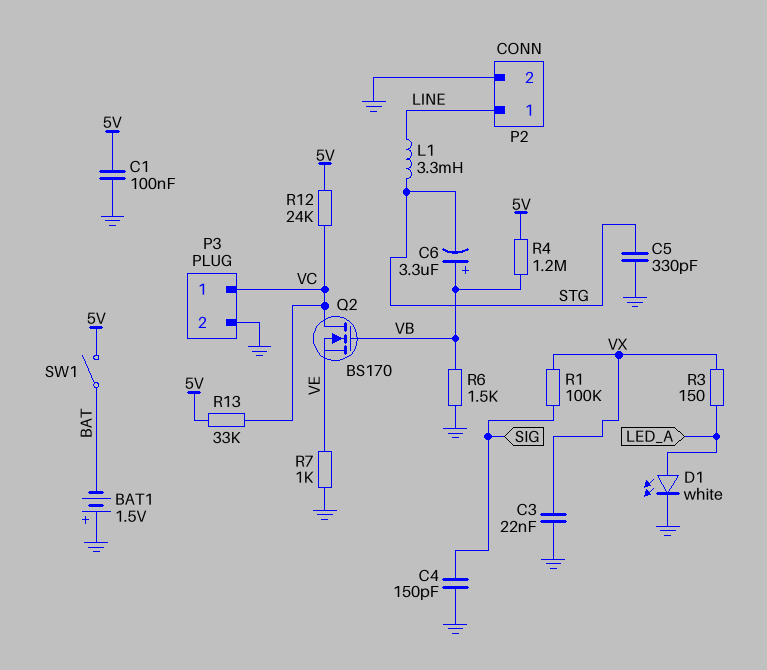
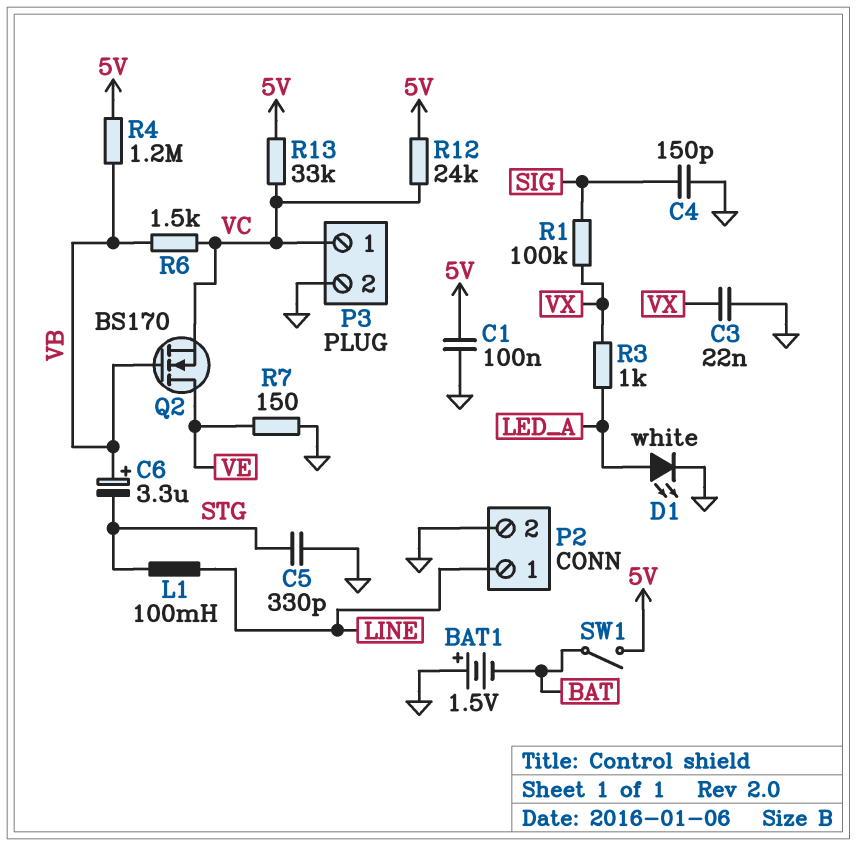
L1: 3.3mH (LINE, STG) -> 100mH (LINE, STG)
Q2: NMOS BS170 (G VB, D VC, S VE) -> NMOS BS170 (G VB, D VE, S VC)
R3: 150 (LED_A, VX) -> 1k (LED_A, VX)
R6: 1.5k (GND, VB) -> 1.5k (VB, VC)
R7: 1k (GND, VE) -> 150 (GND, VE)

